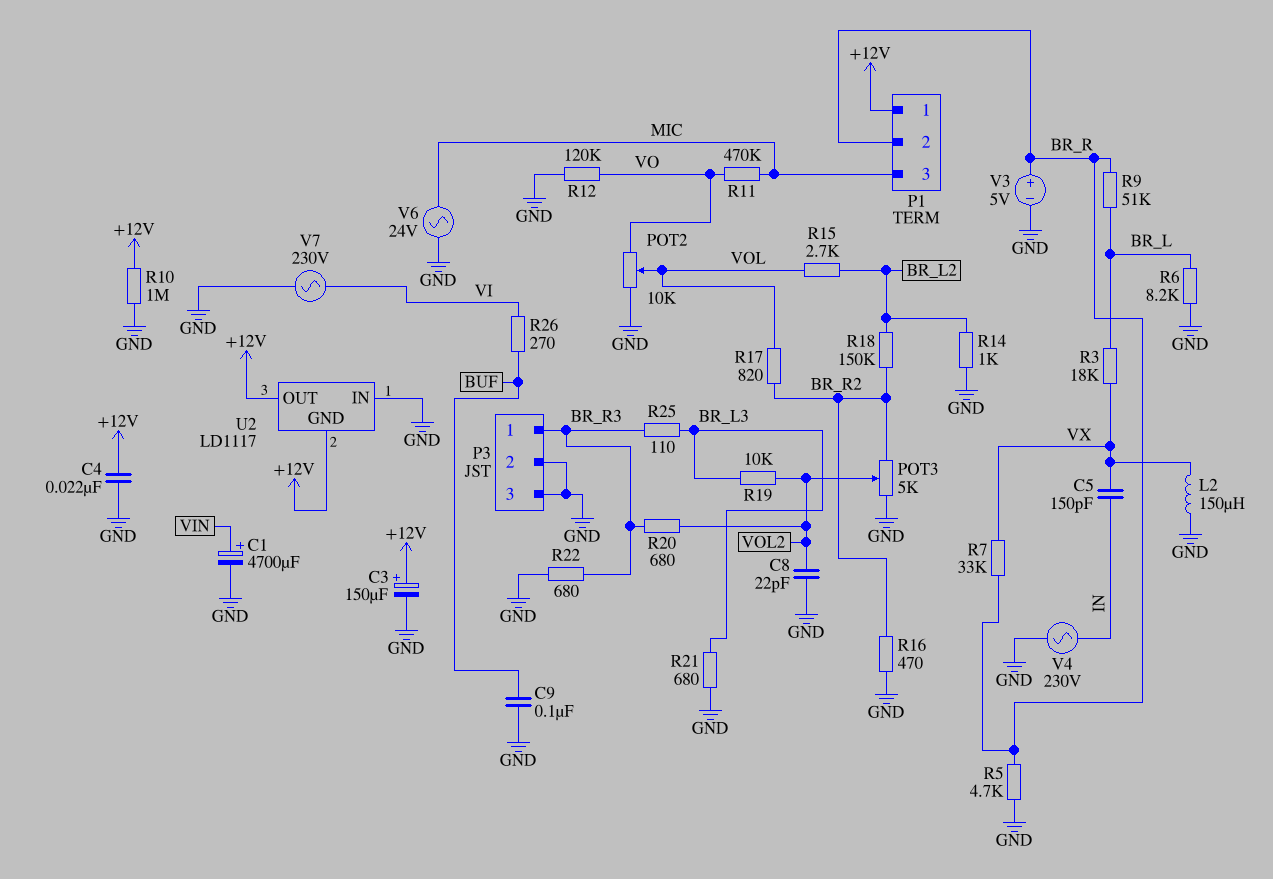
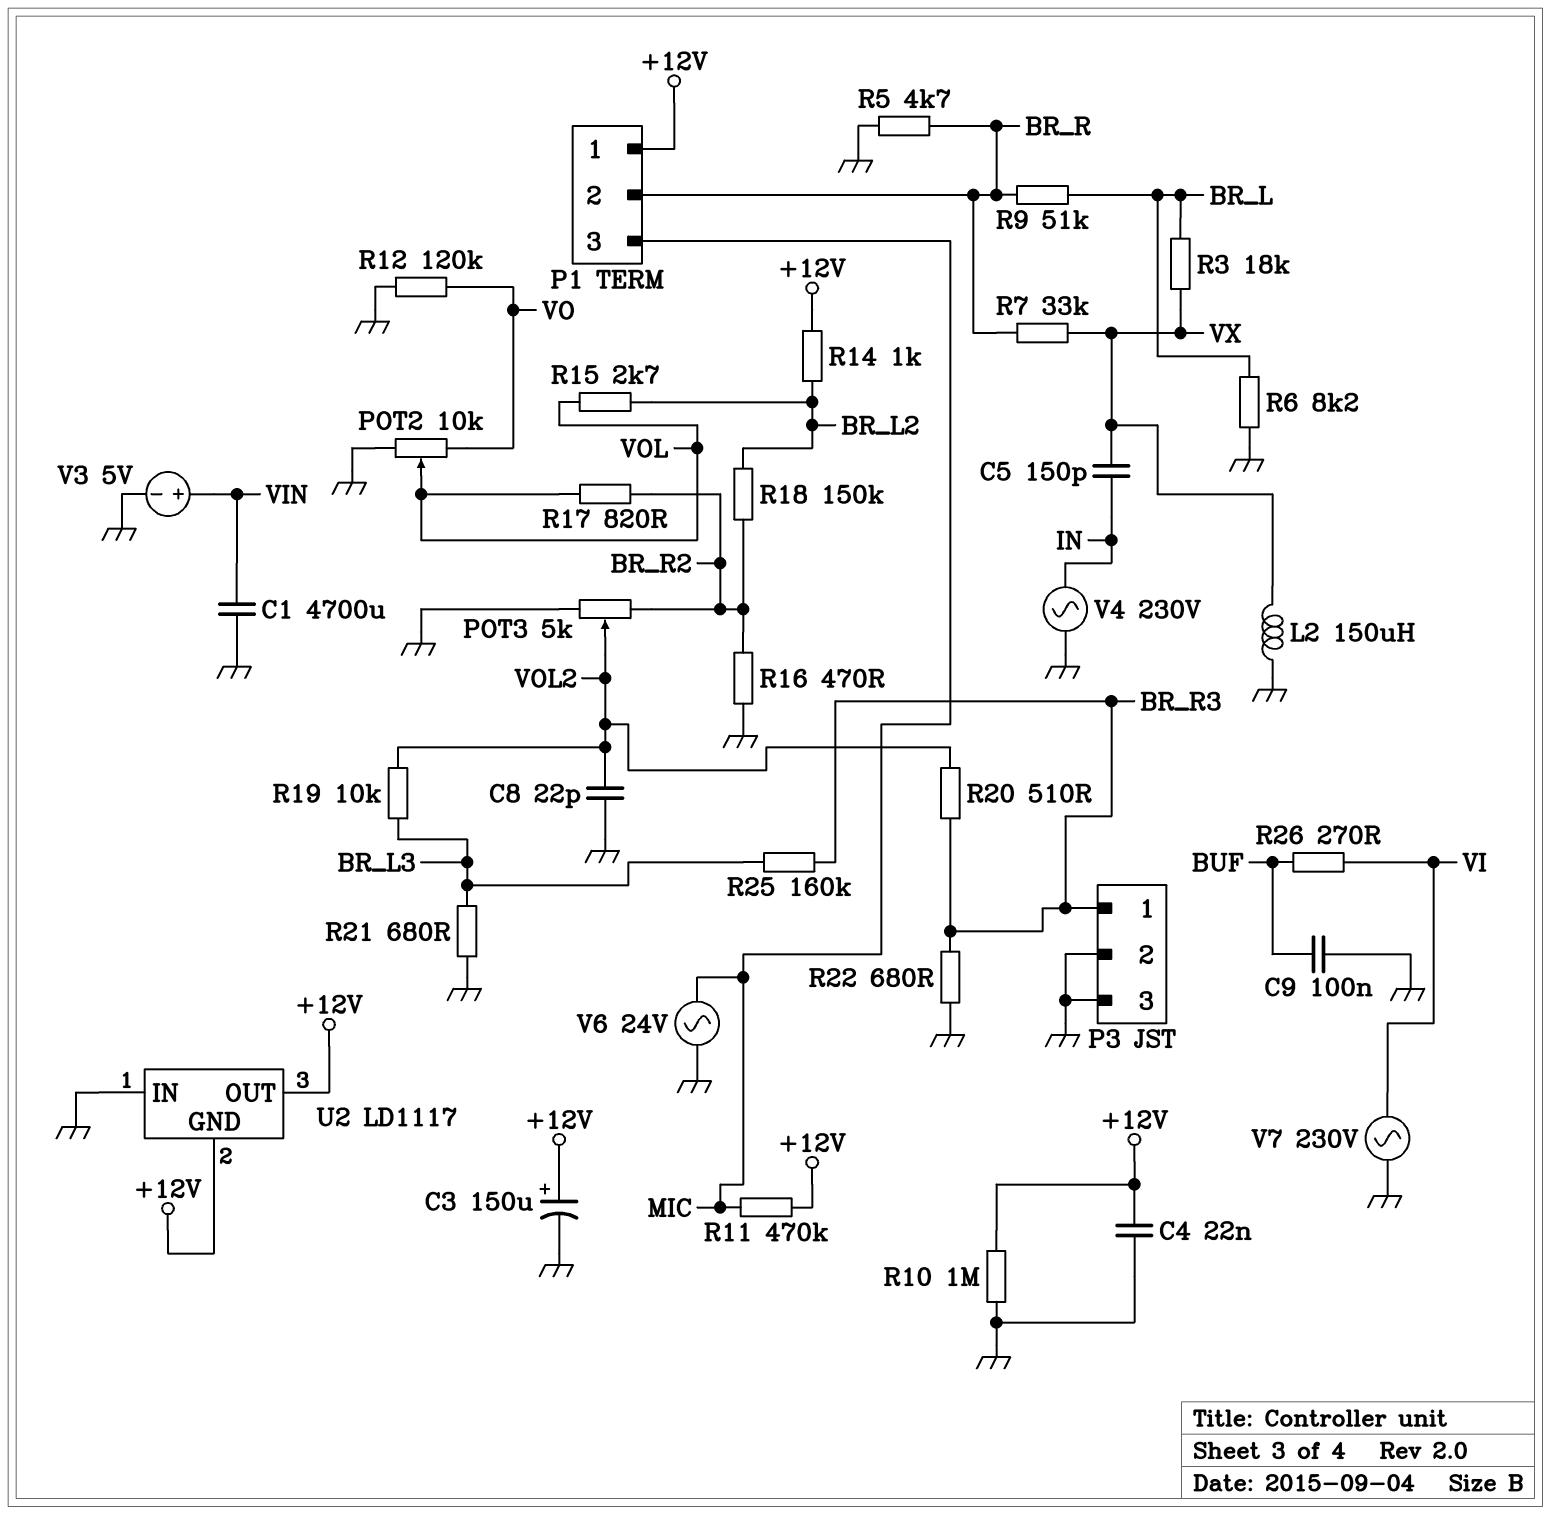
C1: 4700uF (plus VIN, minus GND) -> 4700uF (GND, VIN)
R11: 470k (MIC, VO) -> 470k (+12V, MIC)
R14: 1k (BR_L2, GND) -> 1k (+12V, BR_L2)
R20: 680 (BR_R3, VOL2) -> 510 (BR_R3, VOL2)
R25: 110 (BR_L3, BR_R3) -> 160k (BR_L3, BR_R3)
V3: 5V (plus BR_R, minus GND) -> 5V (plus VIN, minus GND)

